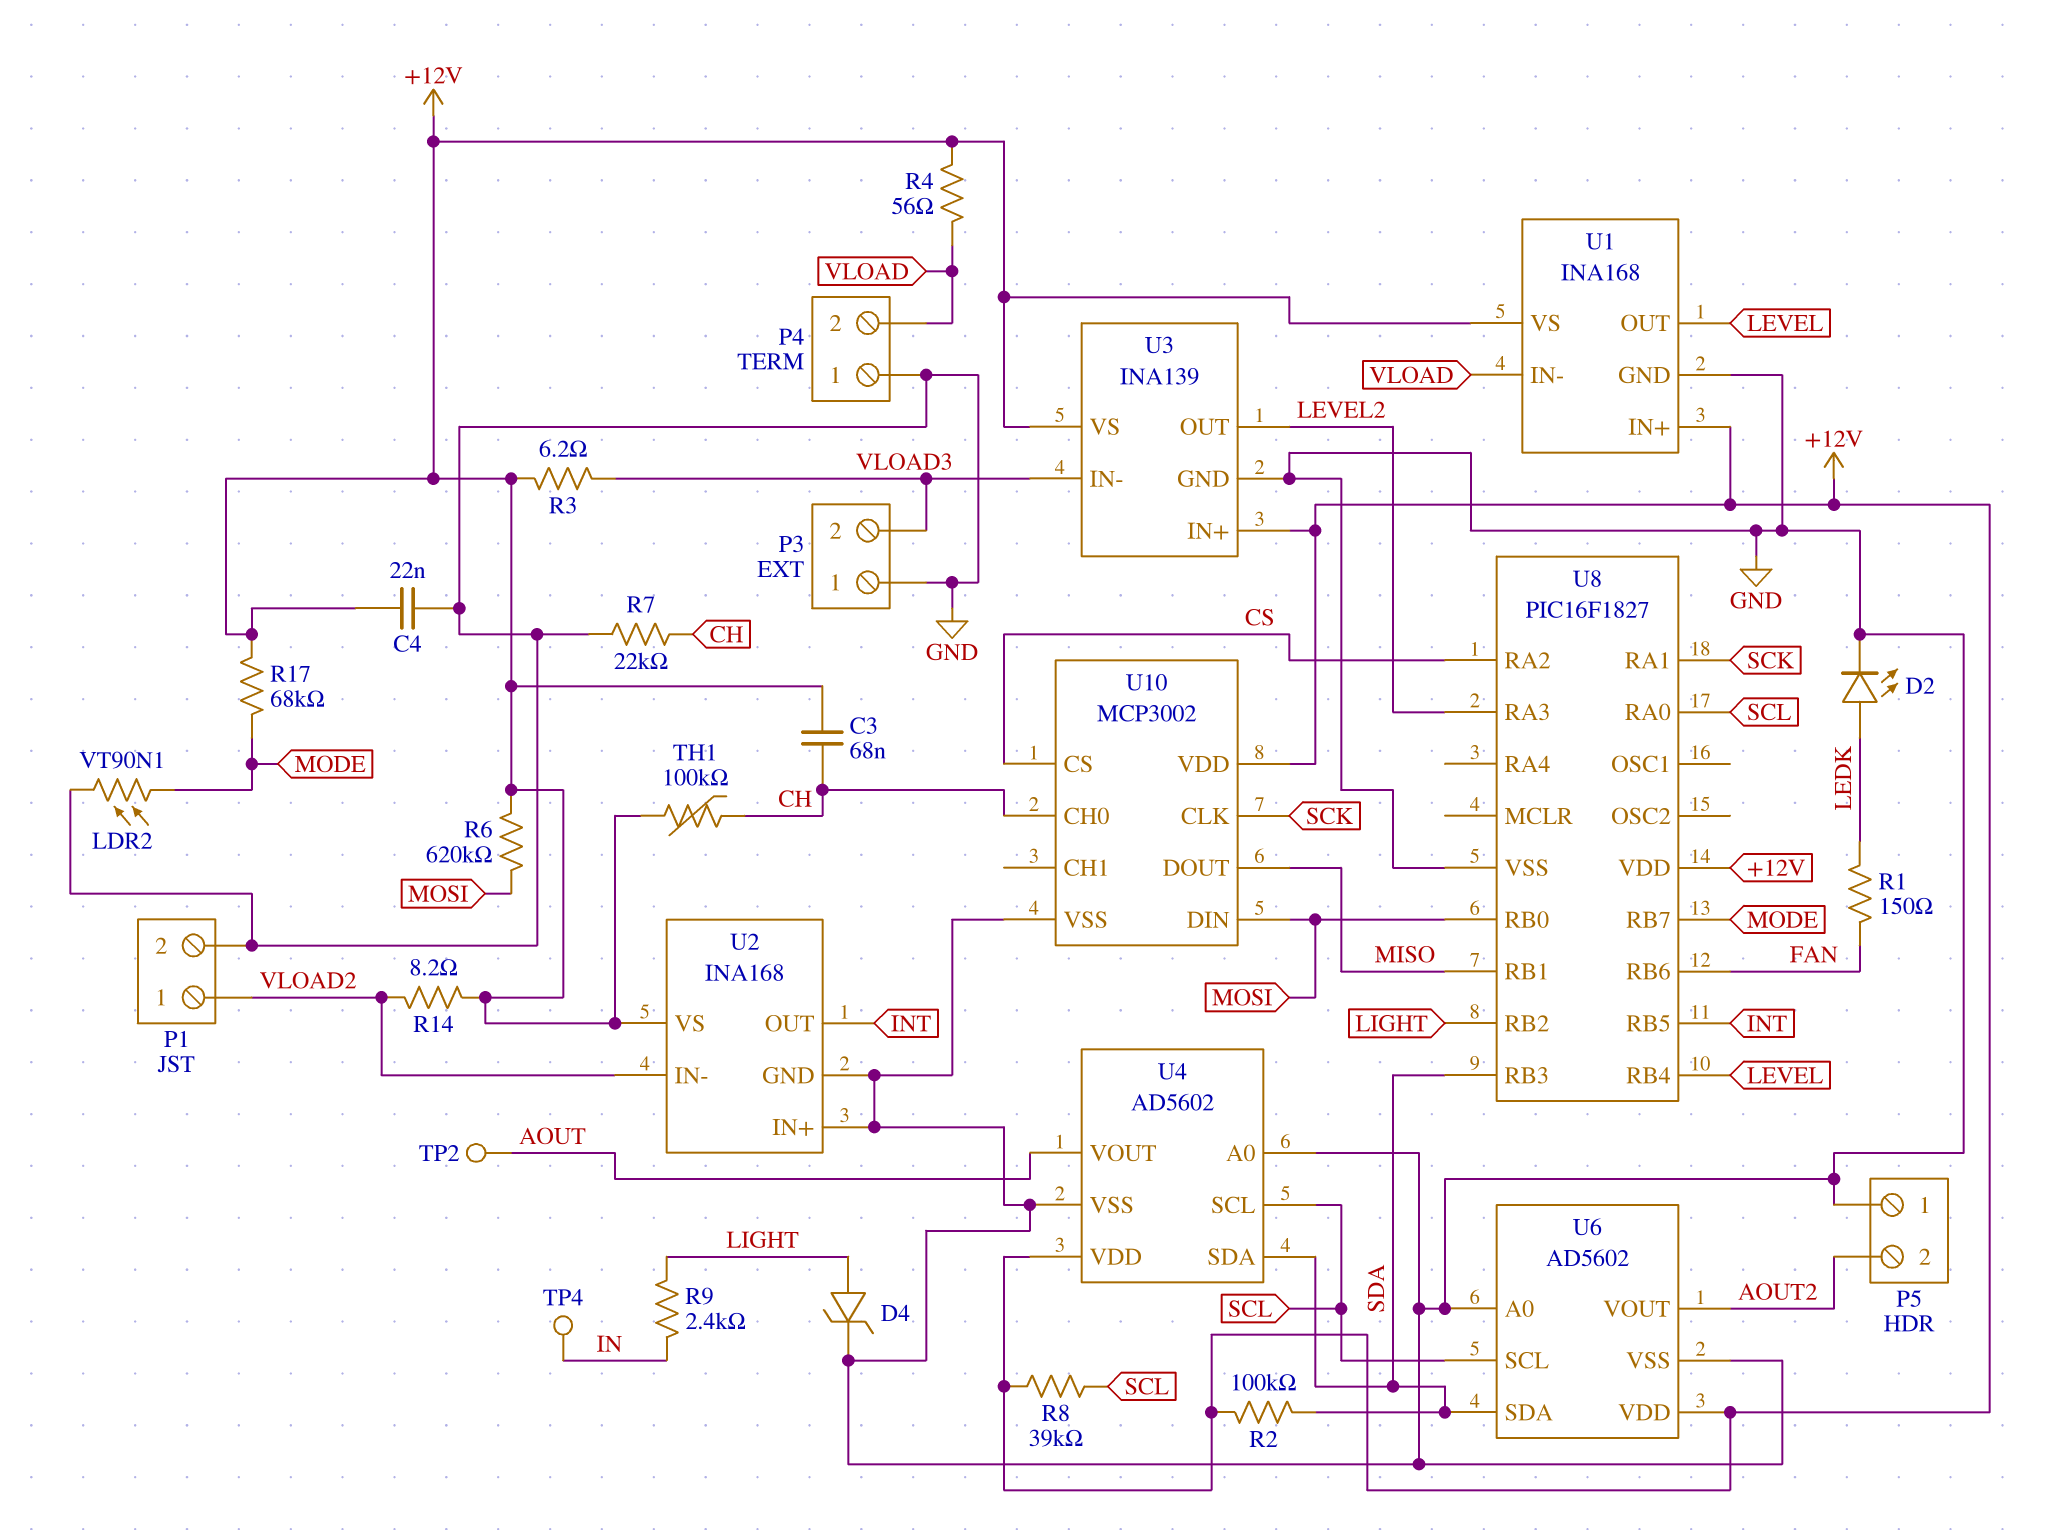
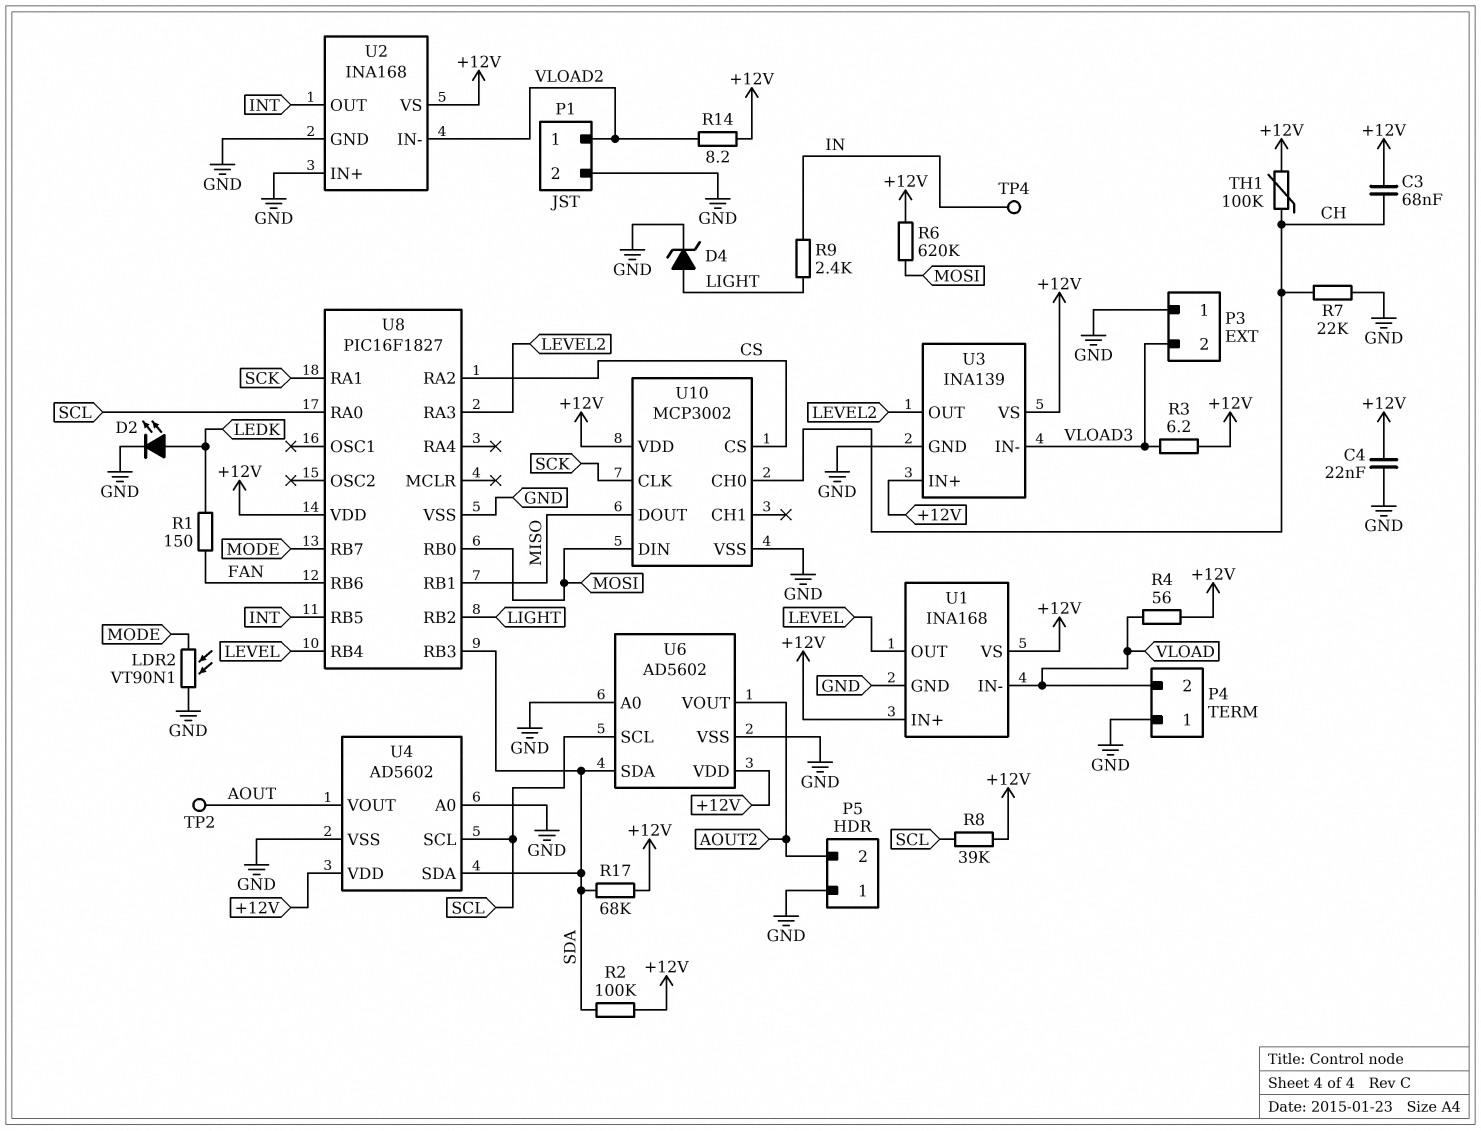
R17: 68k (+12V, MODE) -> 68k (+12V, SDA)

